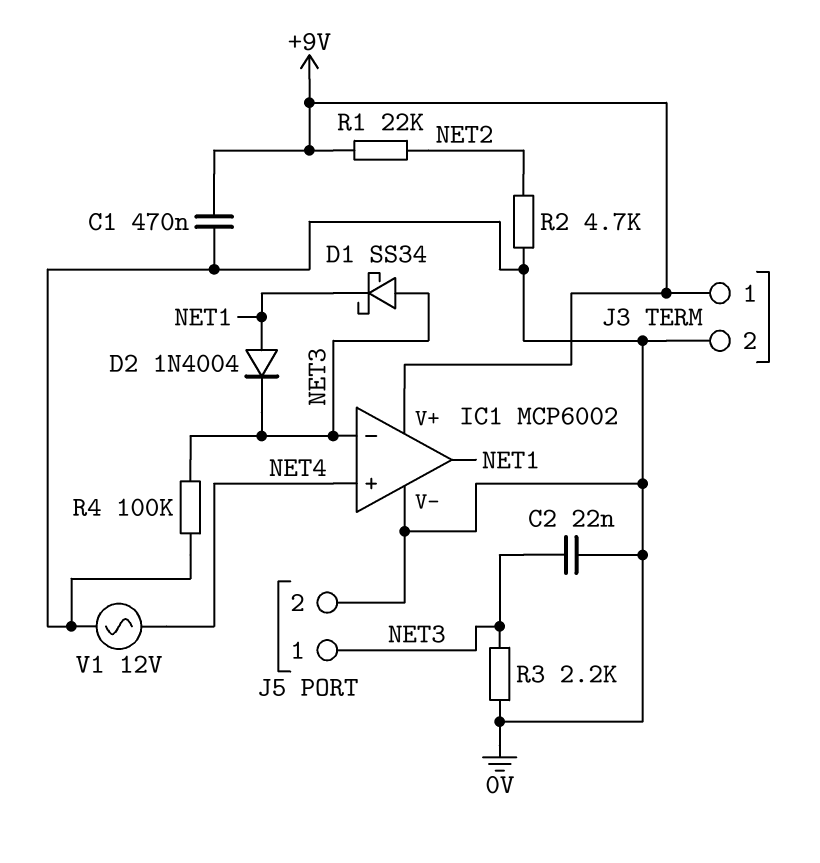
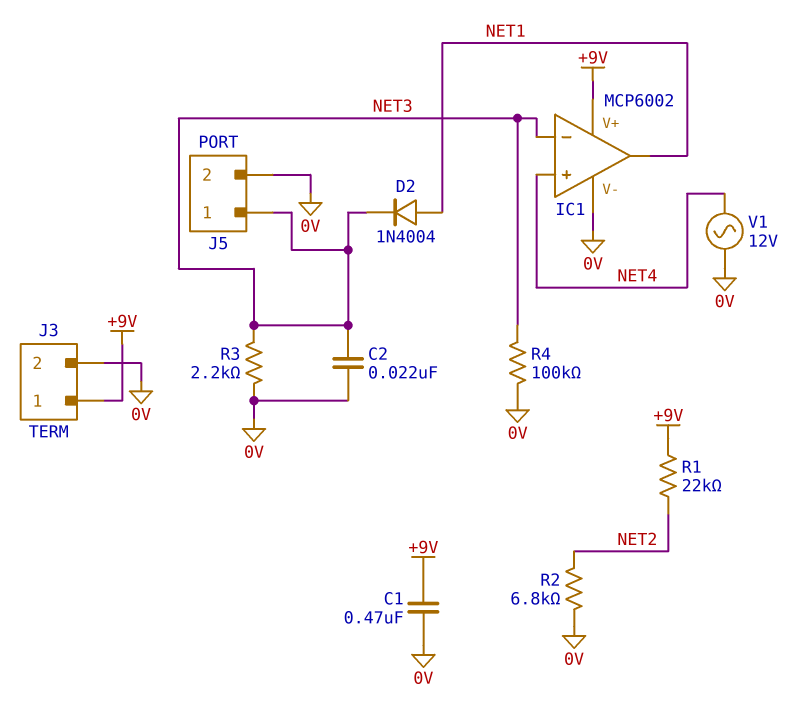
D1: schottky SS34 (A NET3, K NET1) -> none
R2: 4.7k (0V, NET2) -> 6.8k (0V, NET2)

